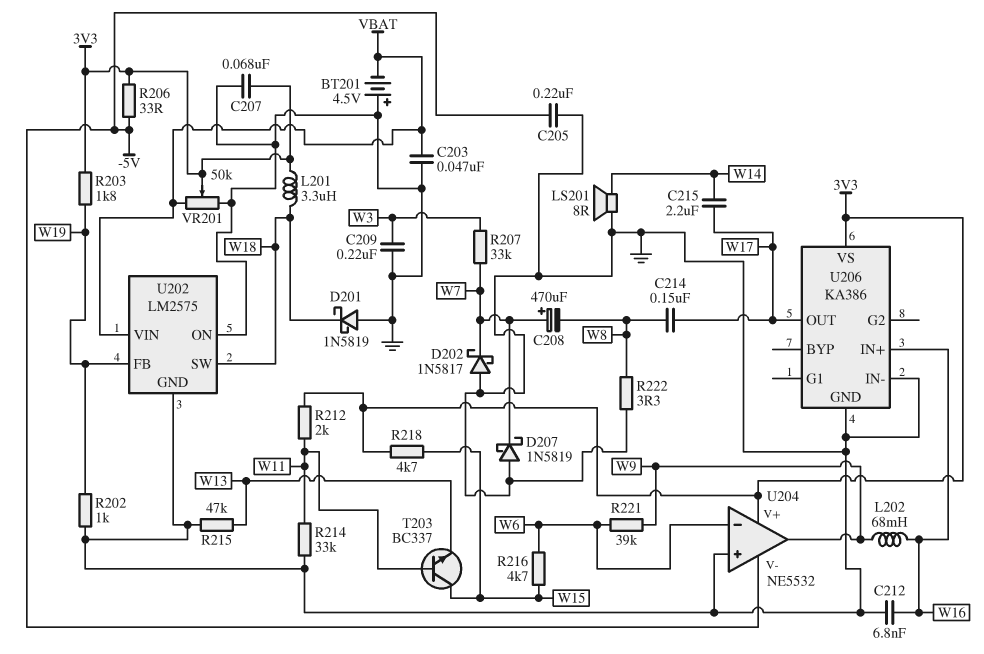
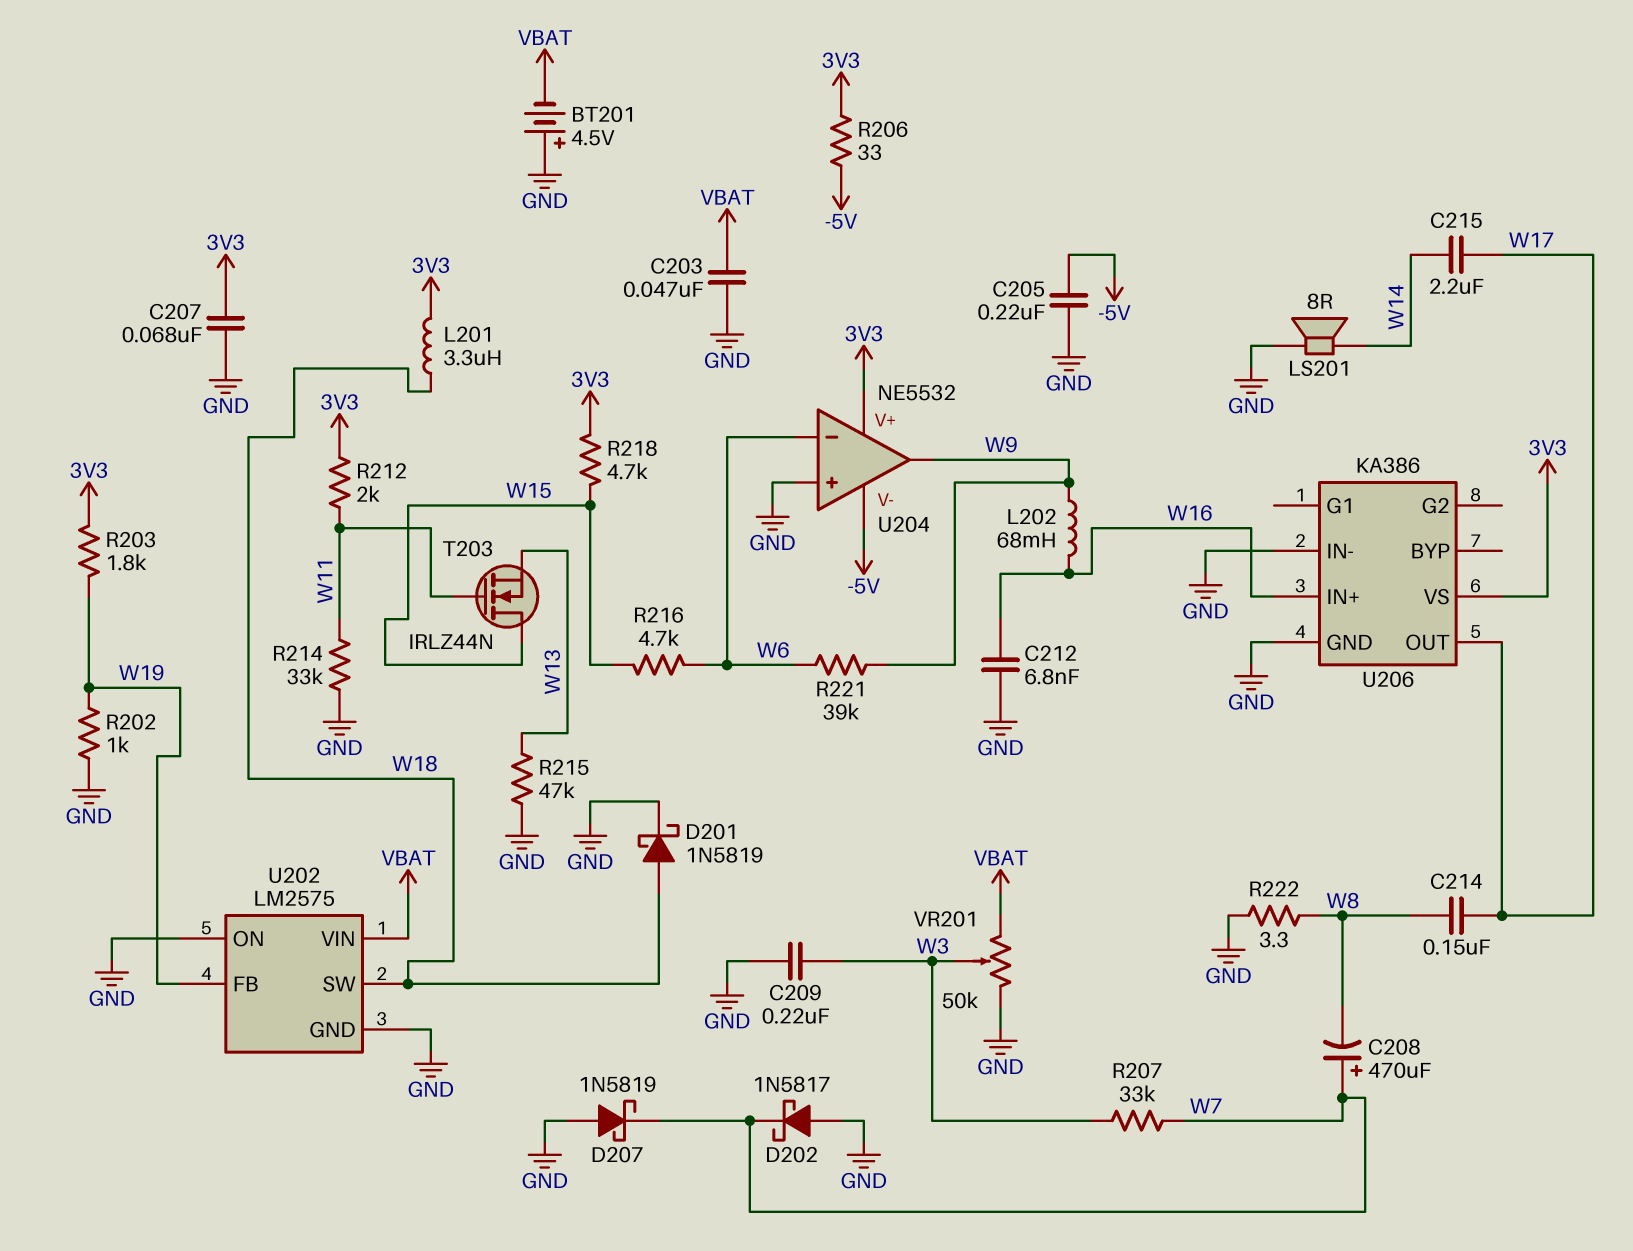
D201: schottky 1N5819 (A GND, K W18) -> schottky 1N5819 (A W18, K GND)
T203: NPN BC337 (B W11, C W15, E W13) -> NMOS IRLZ44N (G W11, D W15, S W13)
VR201: 50k (GND, VBAT, wiper 3V3) -> 50k (GND, VBAT, wiper W3)

